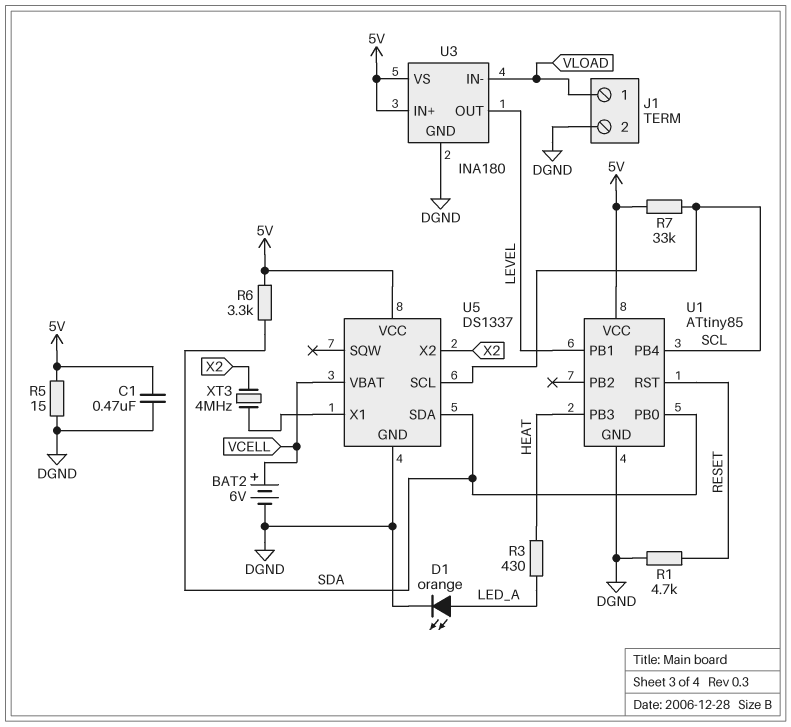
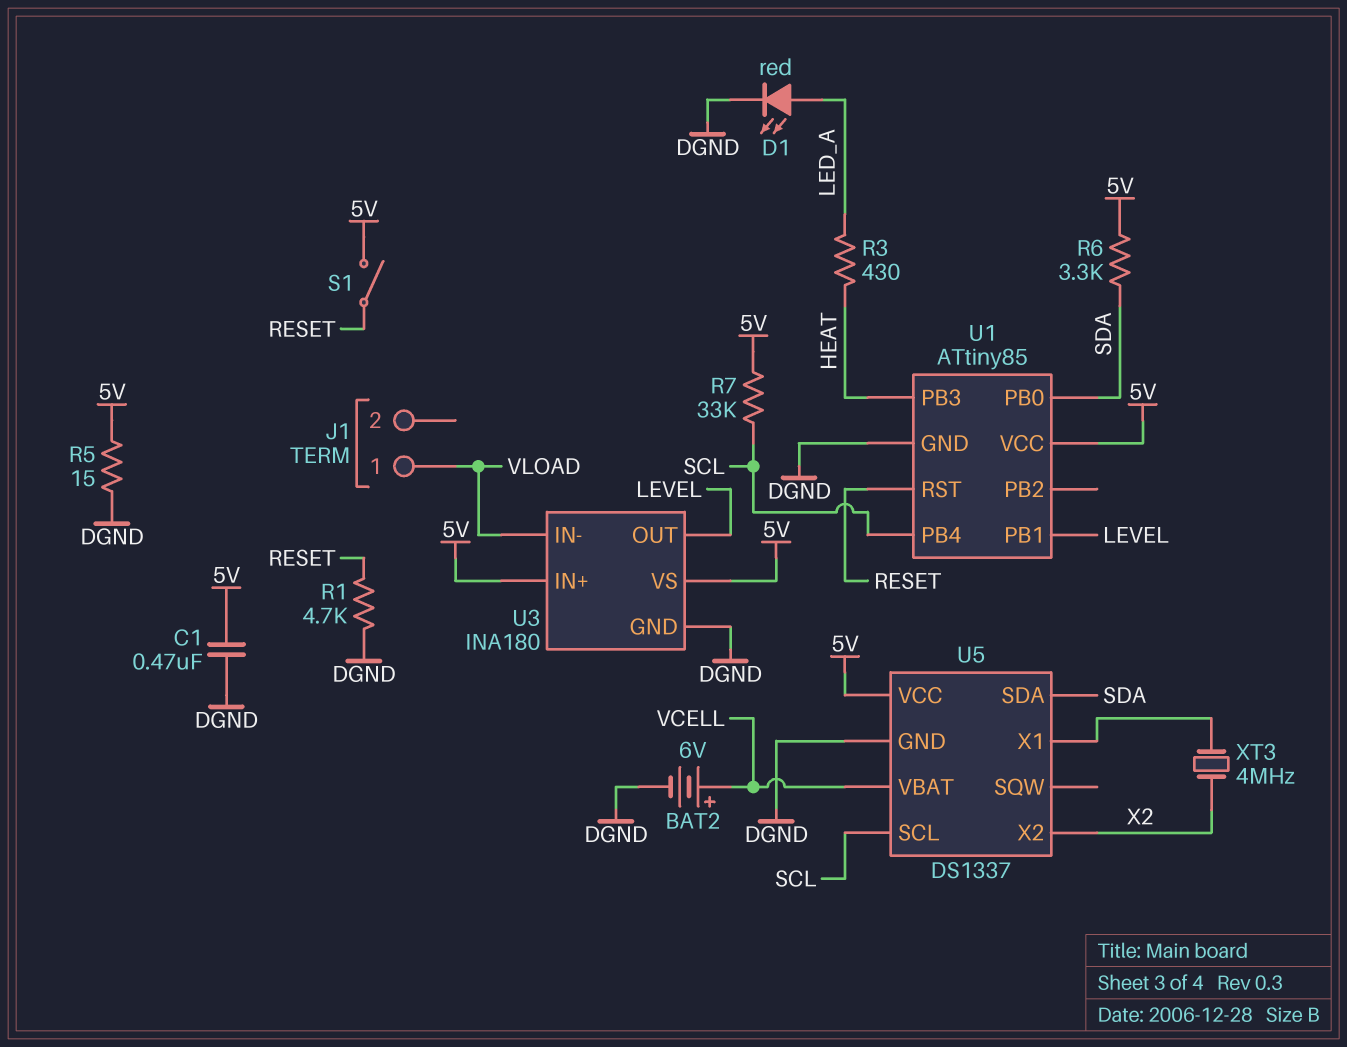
D1: LED orange (A LED_A, K DGND) -> LED red (A LED_A, K DGND)
J1 pin 2: DGND -> none
S1: none -> switch (5V, RESET)

